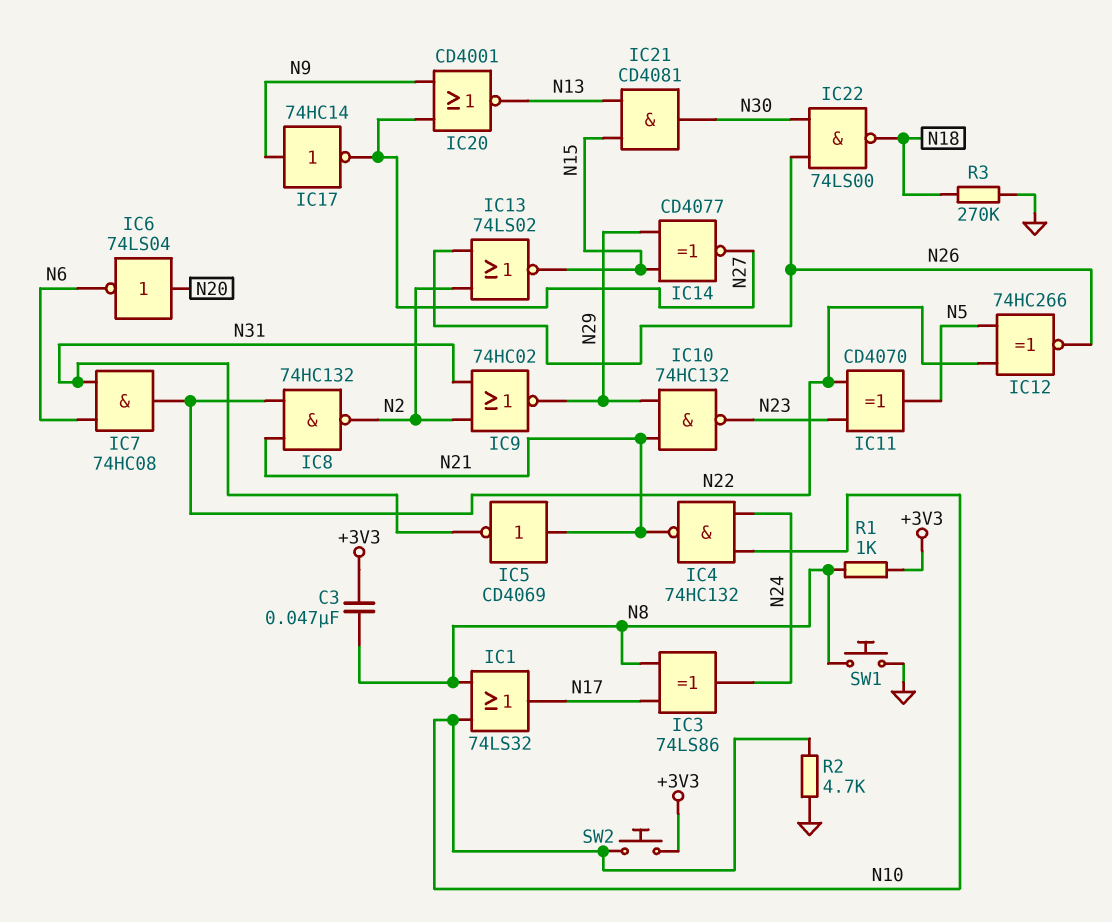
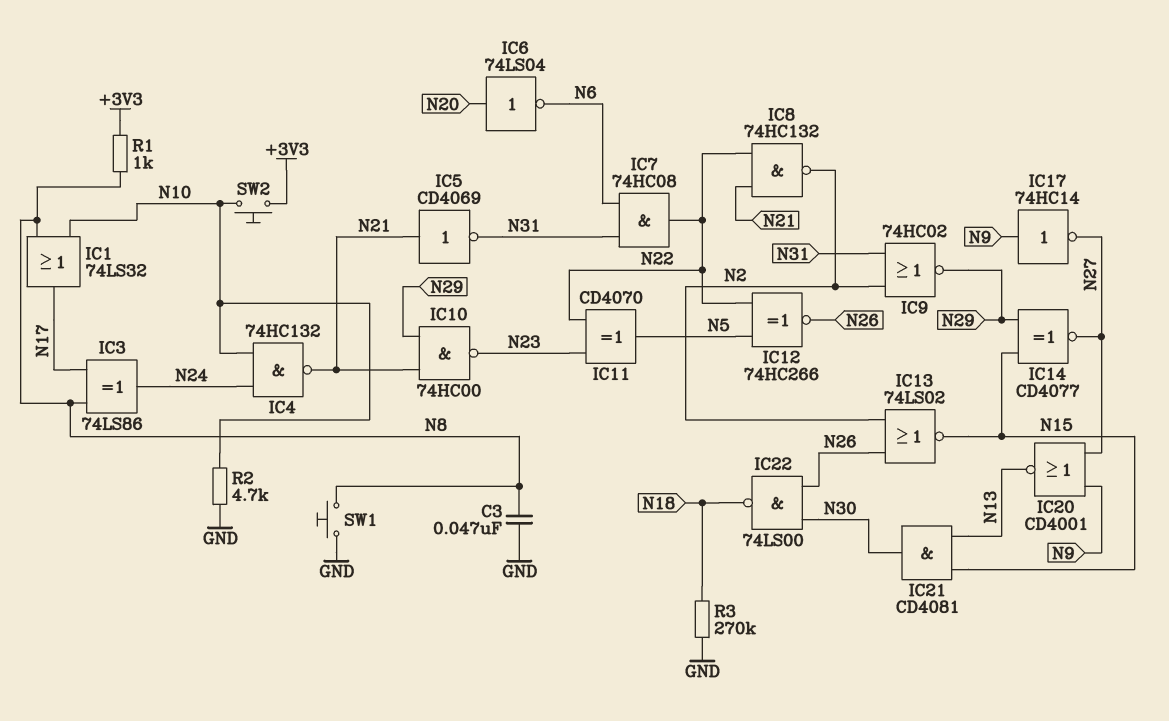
C3: 47nF (+3V3, N8) -> 47nF (GND, N8)
IC10: NAND 74HC132 (in N21, in N29, out N23) -> NAND 74HC00 (in N21, in N29, out N23)

